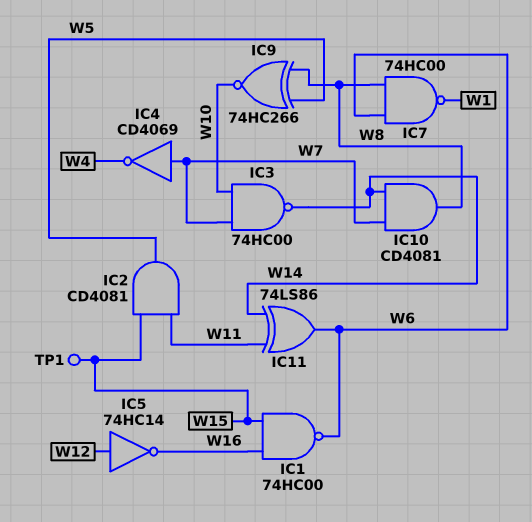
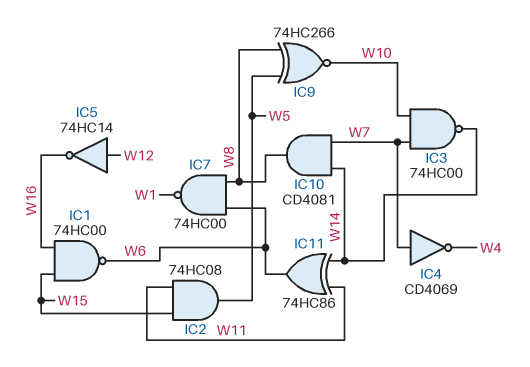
IC2: AND CD4081 (in W11, in W15, out W5) -> AND 74HC08 (in W11, in W15, out W5)
IC11: XOR 74LS86 (in W11, in W14, out W6) -> XOR 74HC86 (in W11, in W14, out W6)
TP1: test point (W15) -> none

